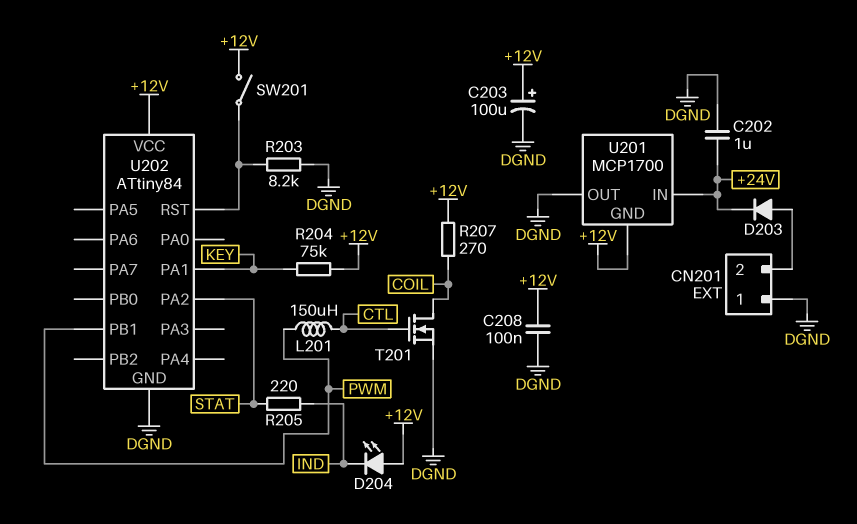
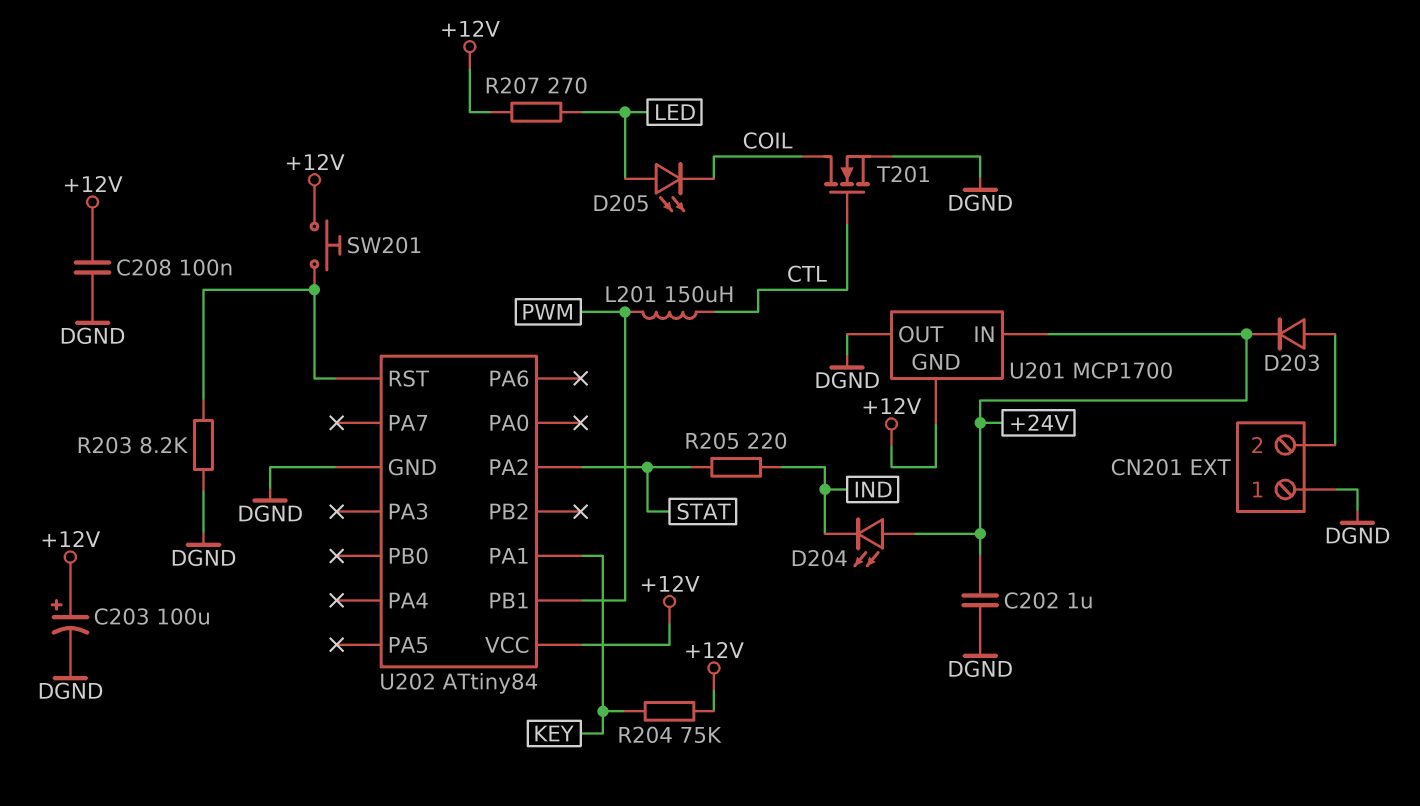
D204: LED (A +12V, K IND) -> LED (A +24V, K IND)
D205: none -> LED (A LED, K COIL)
R207: 270 (+12V, COIL) -> 270 (+12V, LED)
SW201: switch (+12V, U202/RST) -> button (+12V, U202/RST)

